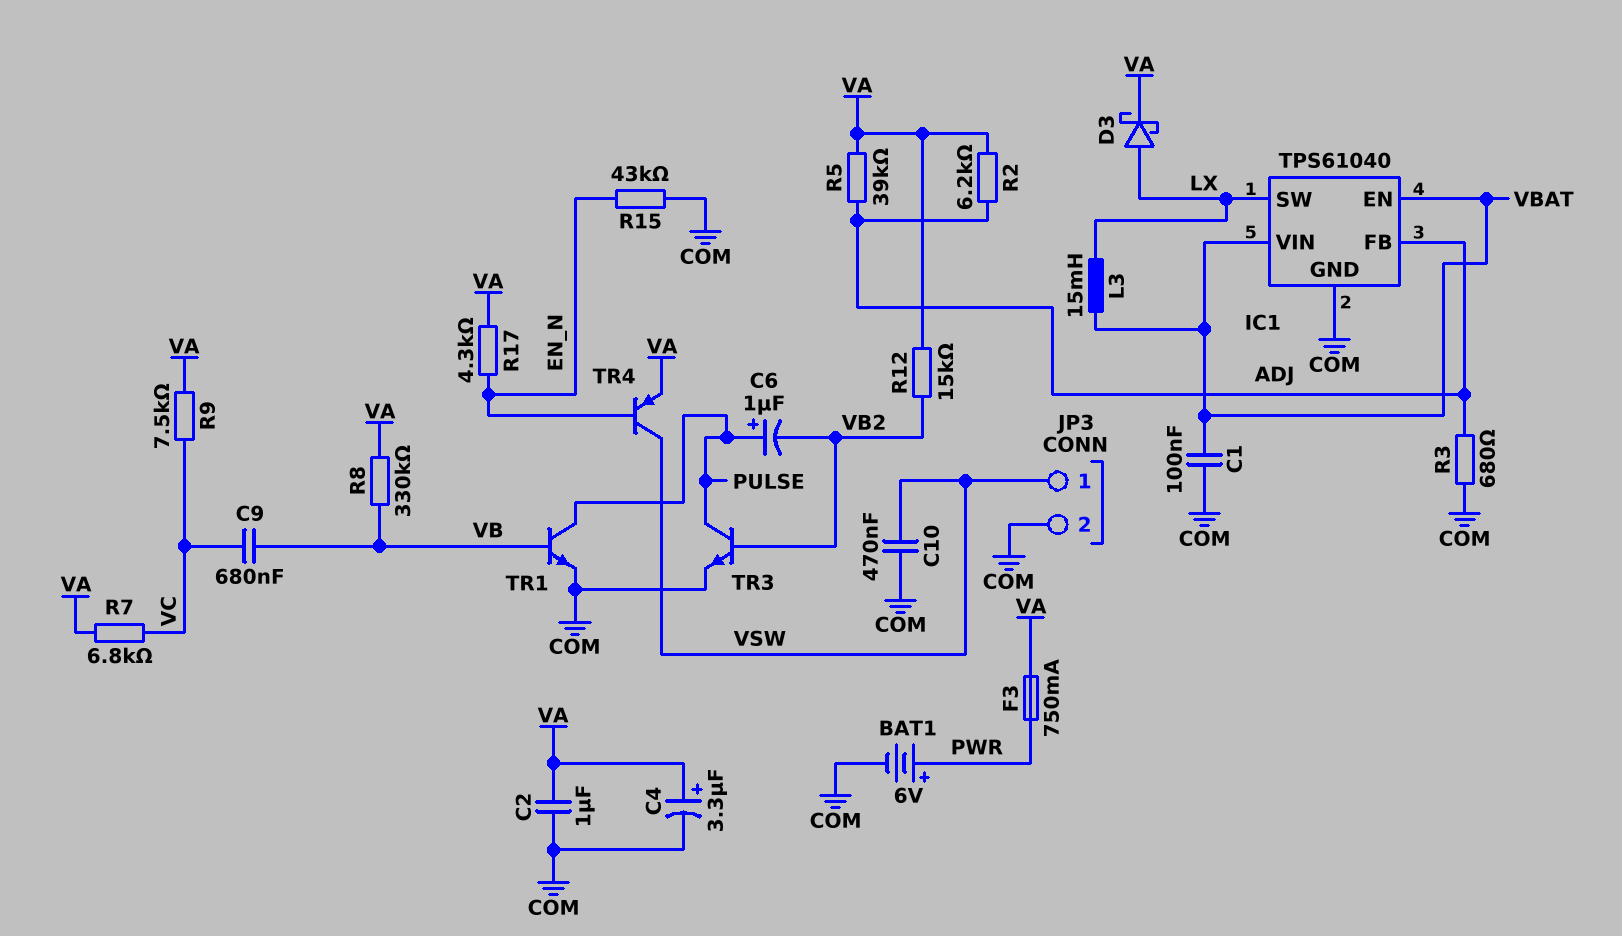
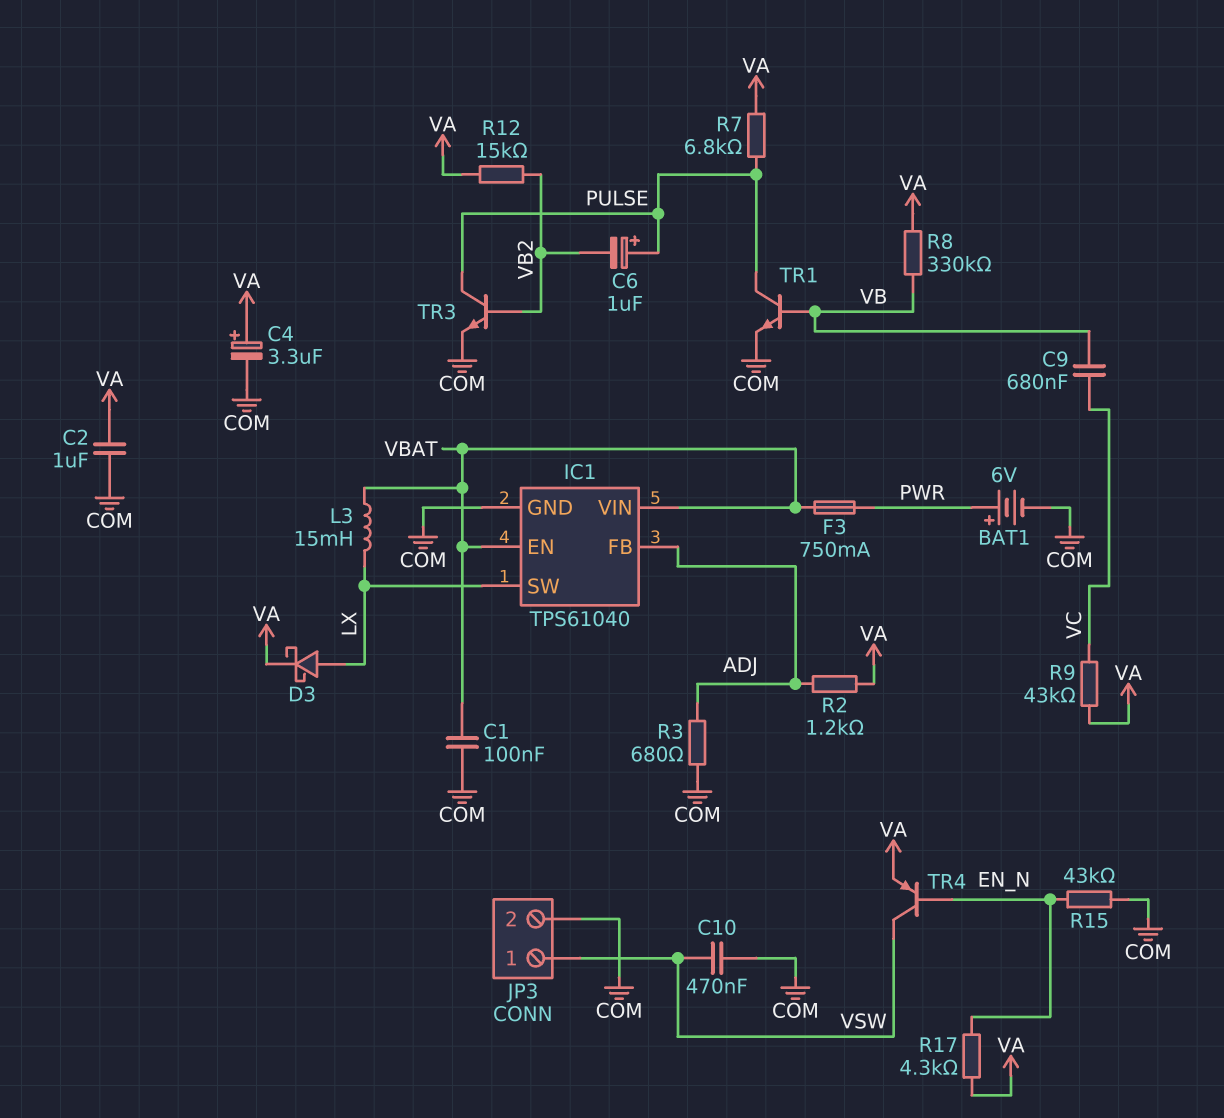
F3: 750mA (PWR, VA) -> 750mA (PWR, VBAT)
R2: 6.2k (ADJ, VA) -> 1.2k (ADJ, VA)
R5: 39k (ADJ, VA) -> none
R7: 6.8k (VA, VC) -> 6.8k (PULSE, VA)
R9: 7.5k (VA, VC) -> 43k (VA, VC)

